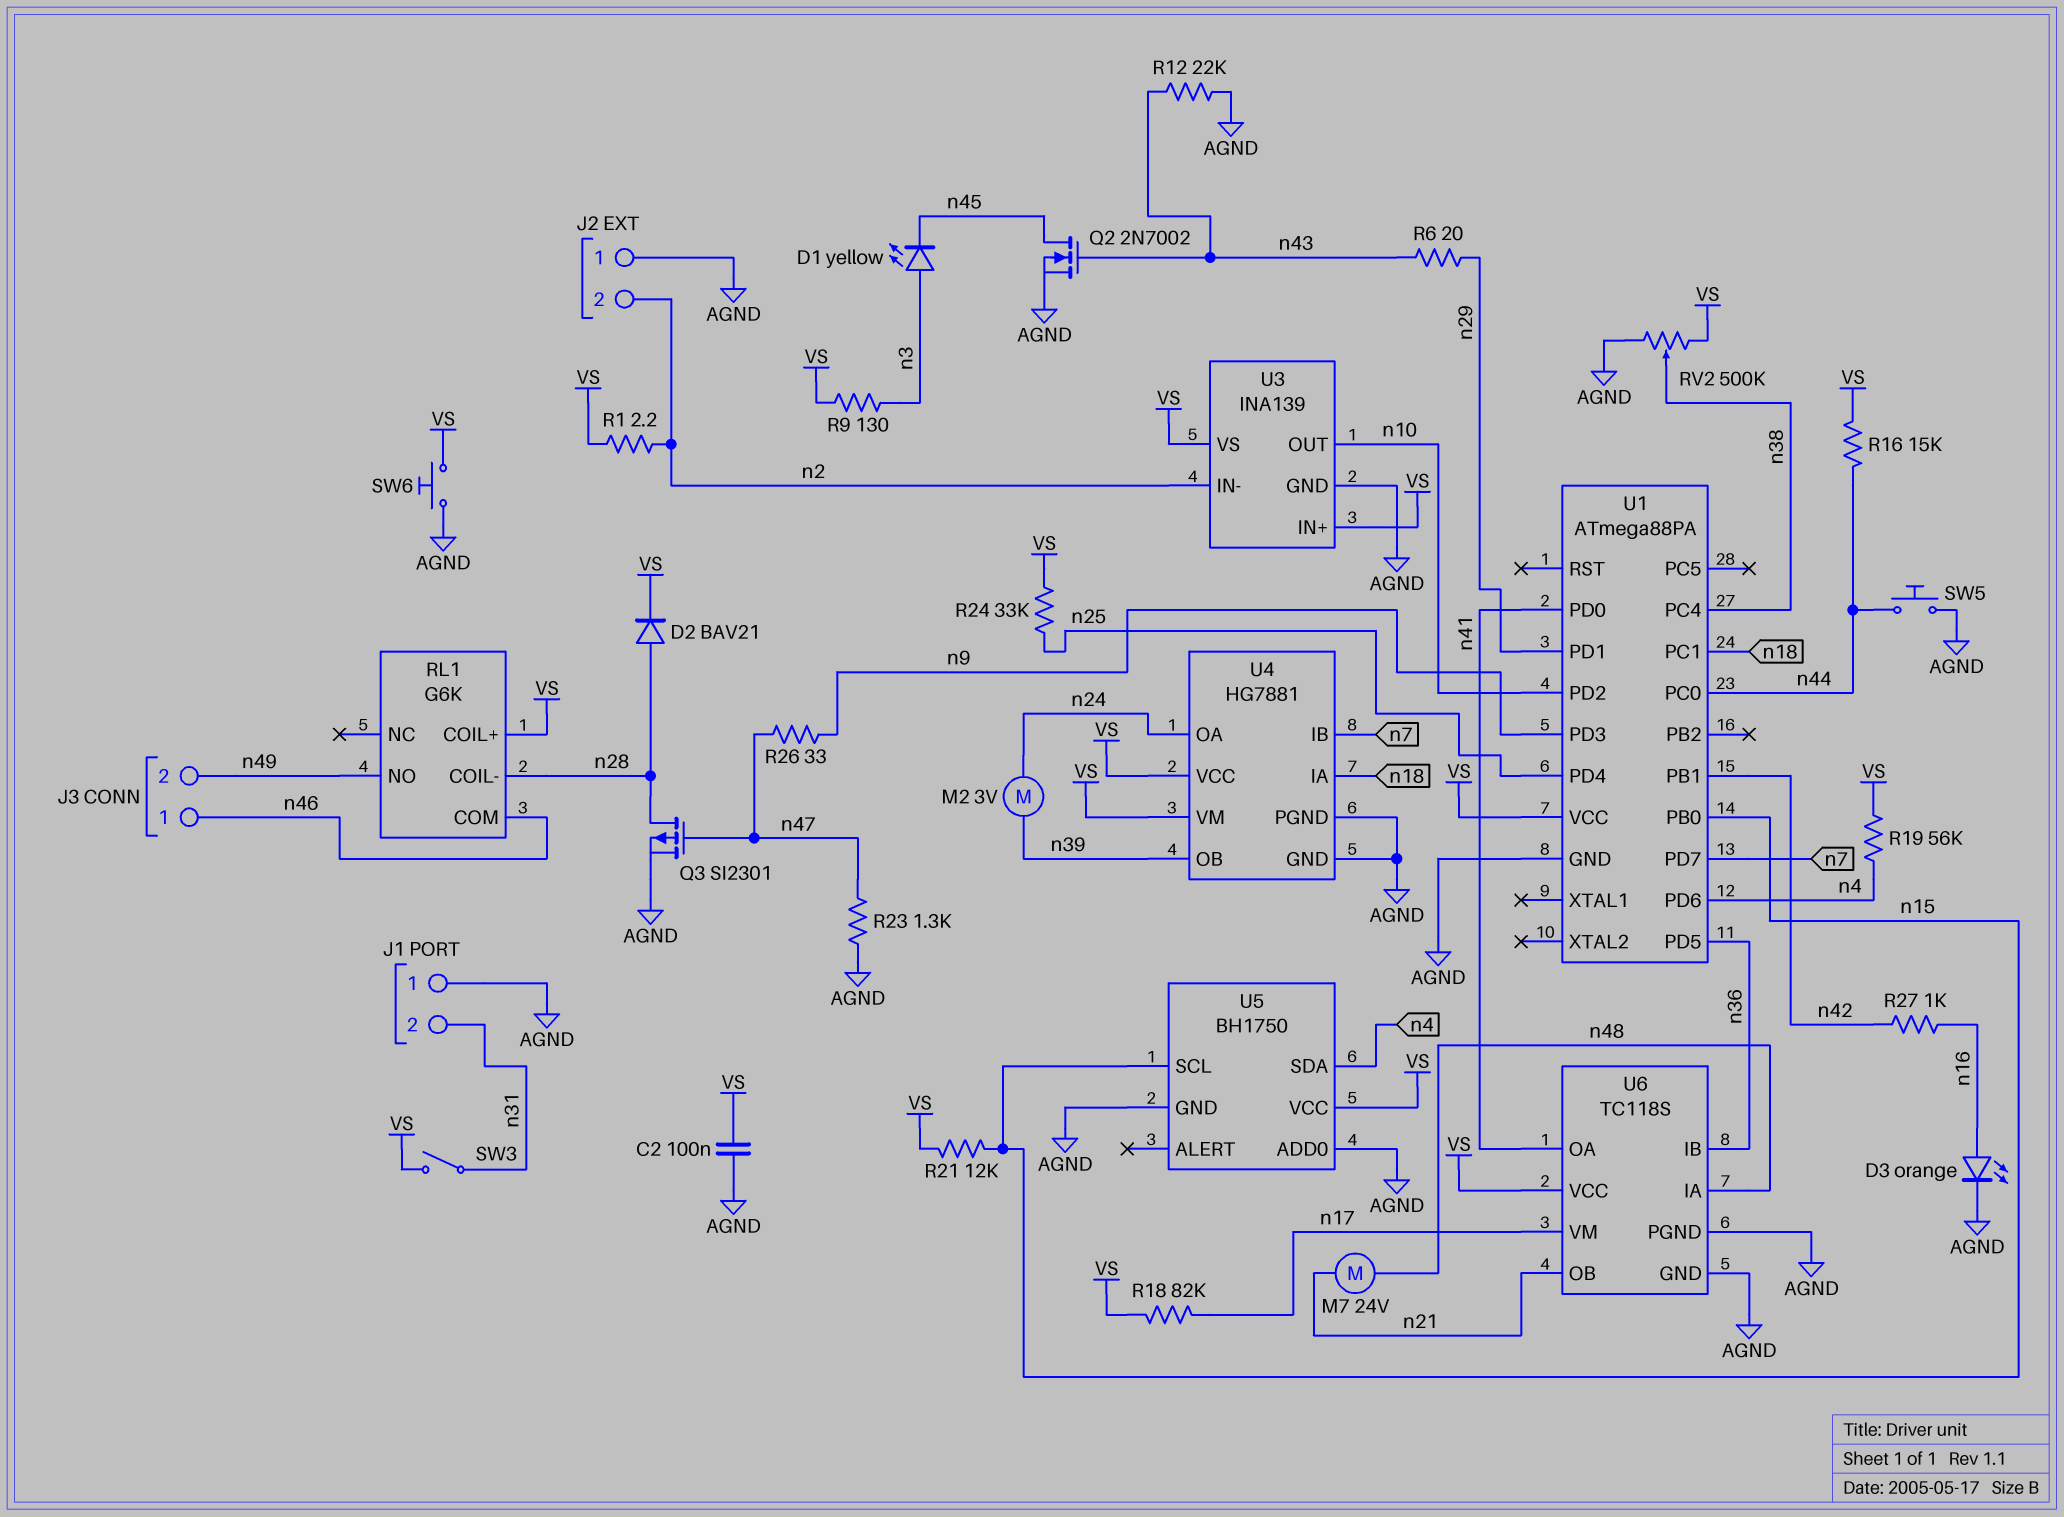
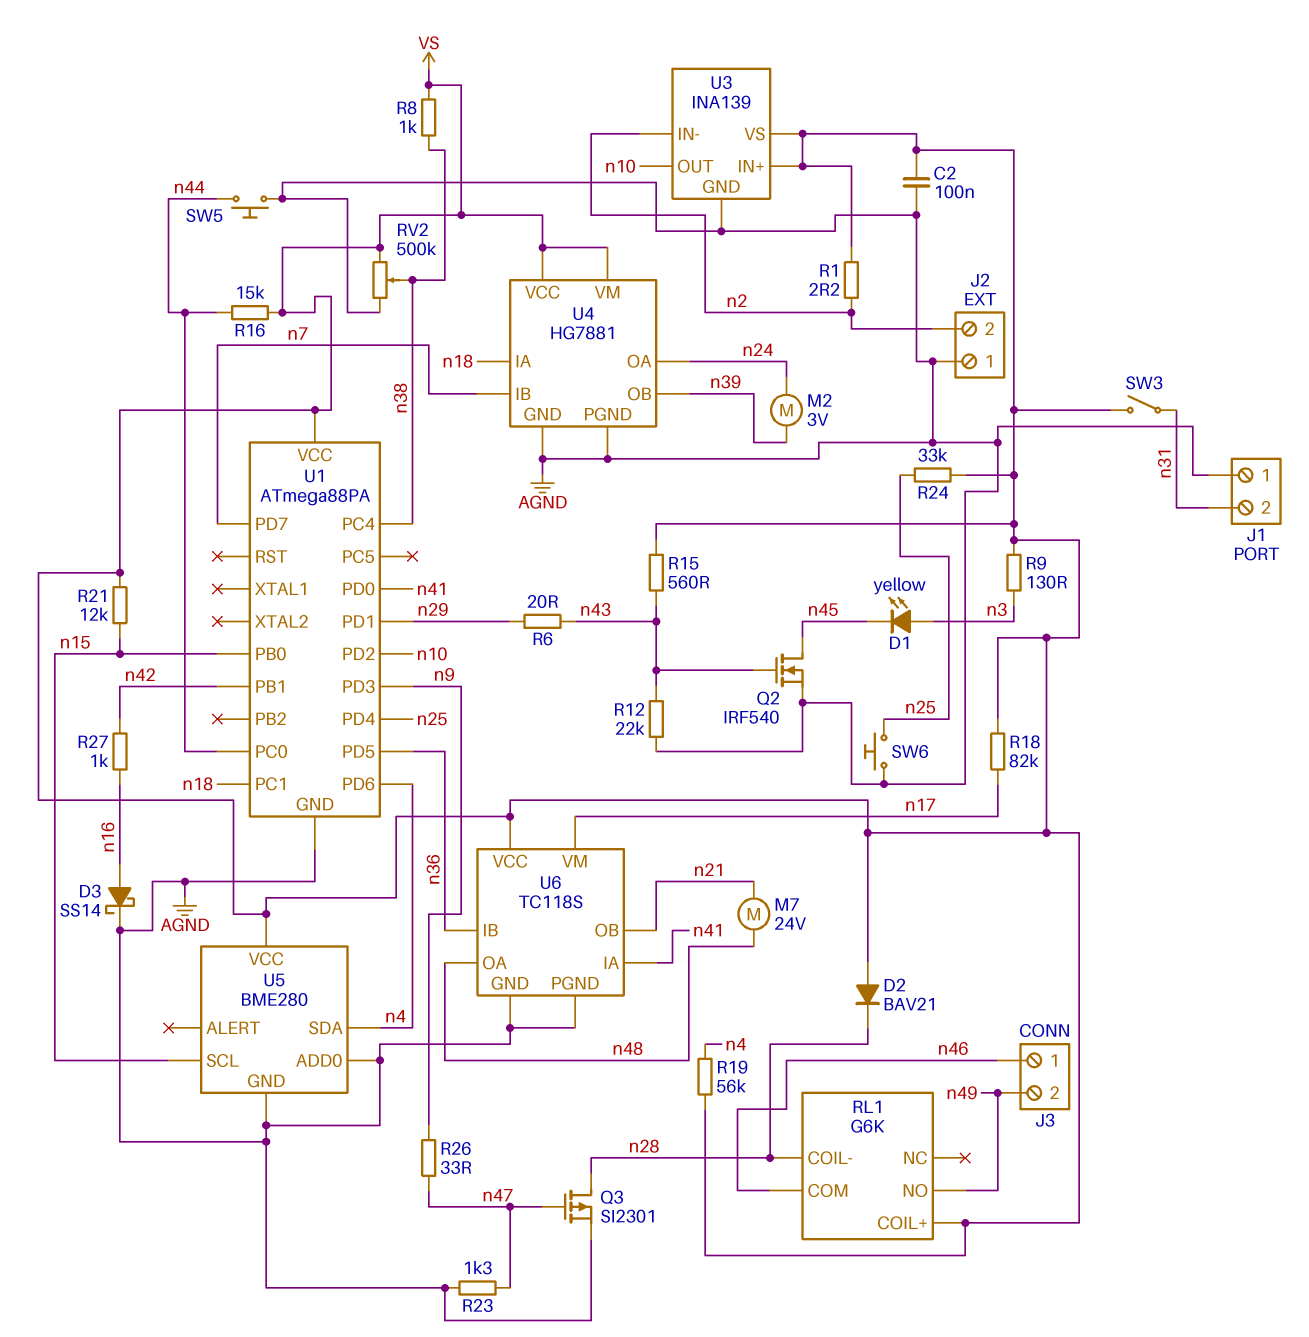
D2: diode BAV21 (A n28, K VS) -> diode BAV21 (A VS, K n28)
D3: LED orange (A n16, K AGND) -> schottky SS14 (A n16, K AGND)
Q2: NMOS 2N7002 (G n43, D n45, S AGND) -> NMOS IRF540 (G n43, D n45, S AGND)
R8: none -> 1k (VS, n38)
R15: none -> 560 (VS, n43)
SW6: button (AGND, VS) -> button (AGND, n25)
U5: BH1750 -> BME280
U6 pin IA: n48 -> n41
U6 pin OA: n41 -> n48

